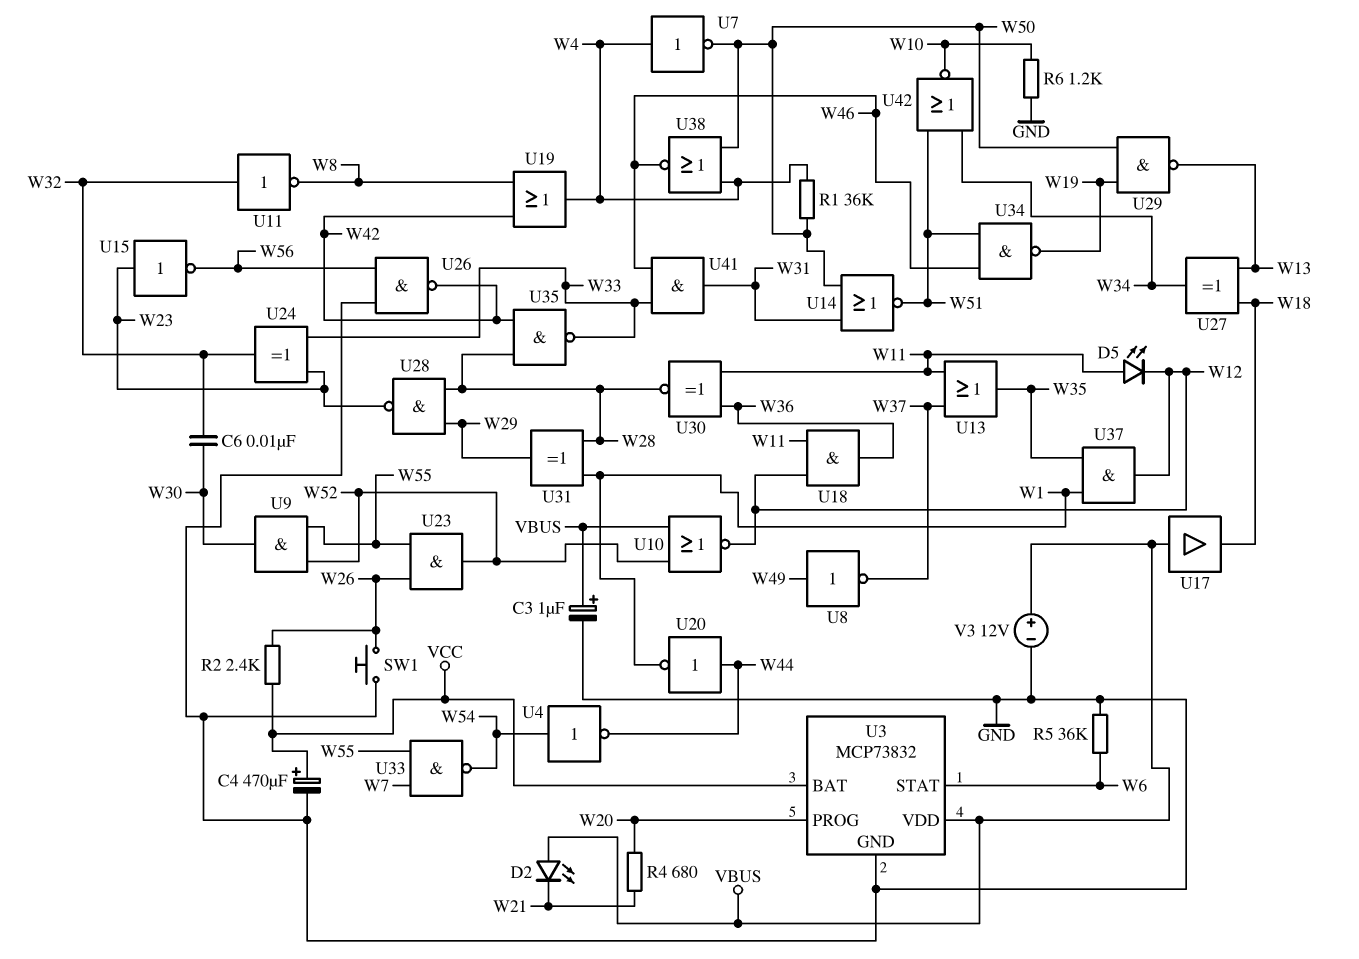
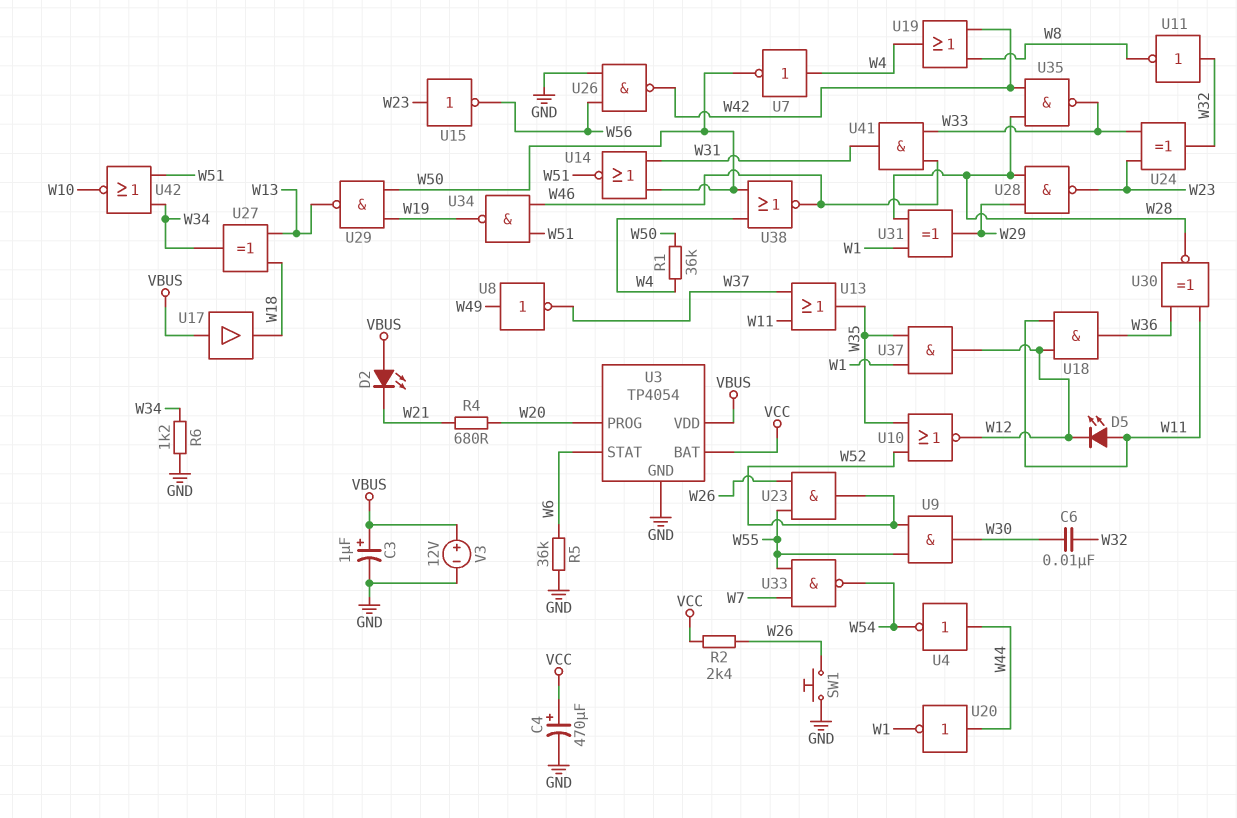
R6: 1.2k (GND, W10) -> 1.2k (GND, W34)
U3: MCP73832 -> TP4054
U4: NOT (in W54, out W44) -> NOT (in W44, out W54)
U10: NOR (in VBUS, in W52, out W12) -> NOR (in W35, in W52, out W12)

